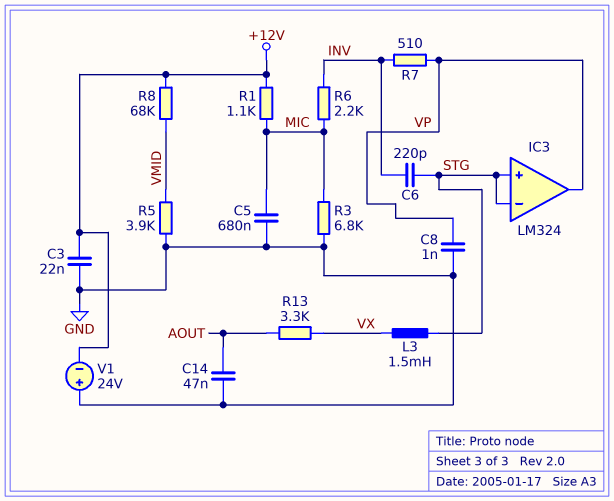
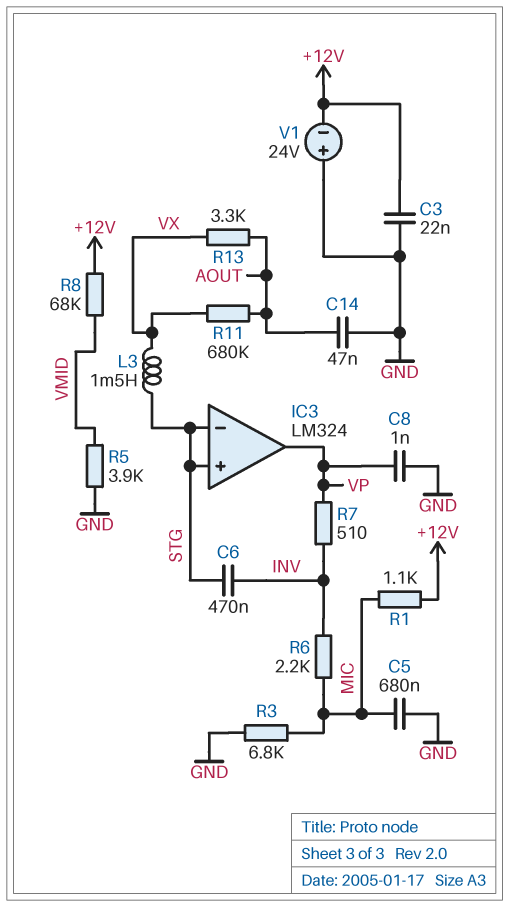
C6: 220pF (INV, STG) -> 470nF (INV, STG)
R11: none -> 680k (AOUT, VX)

